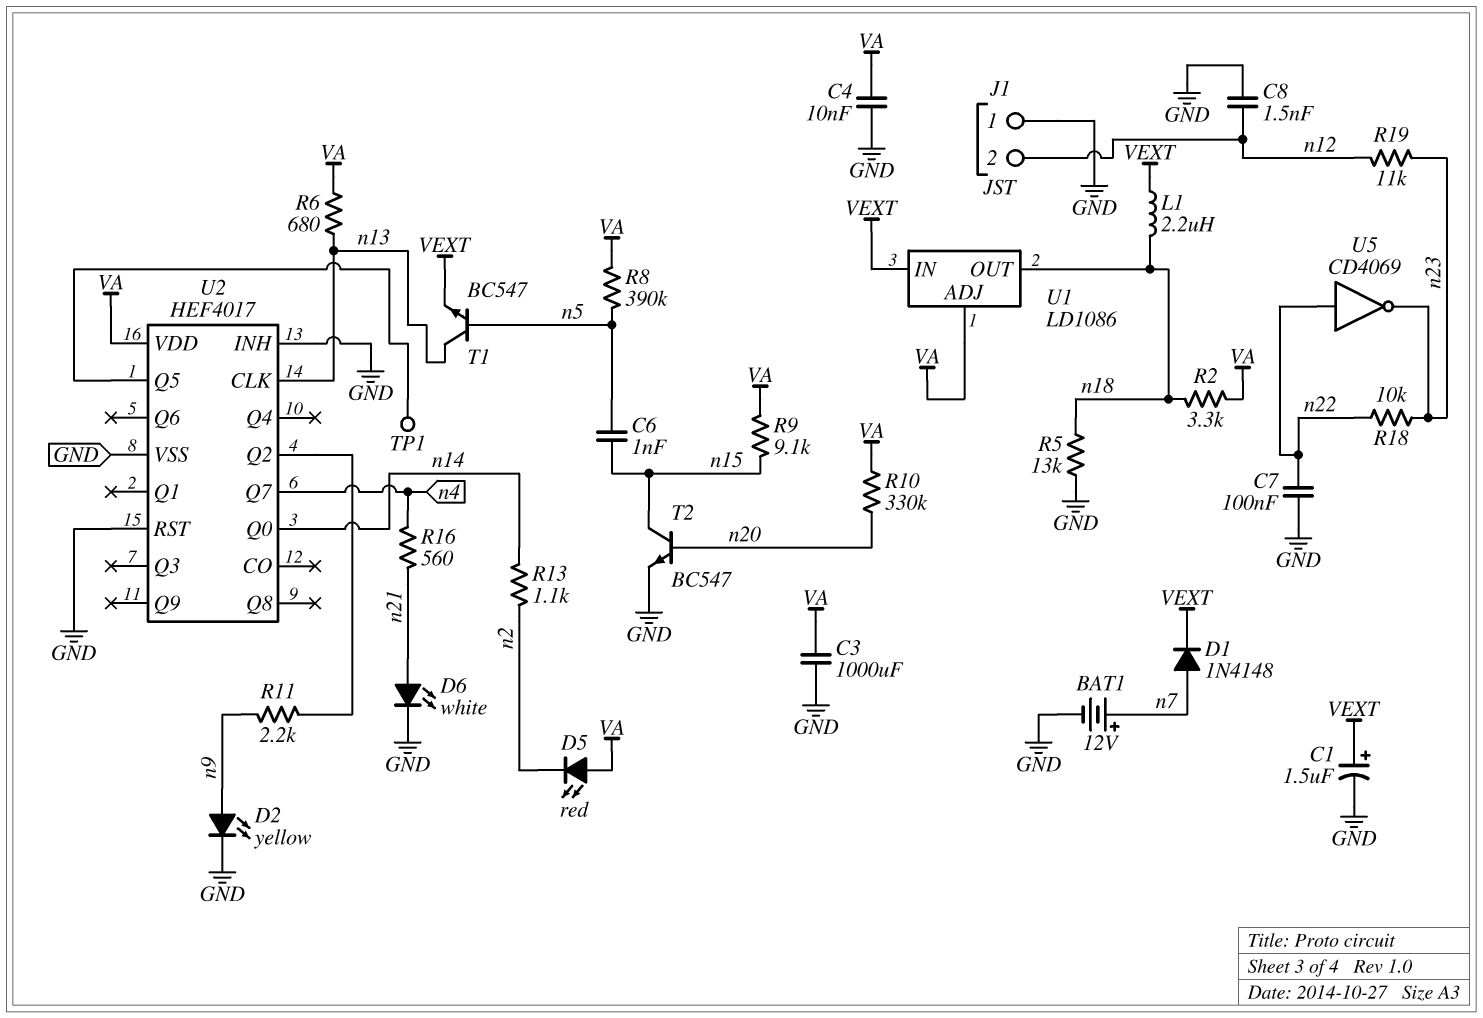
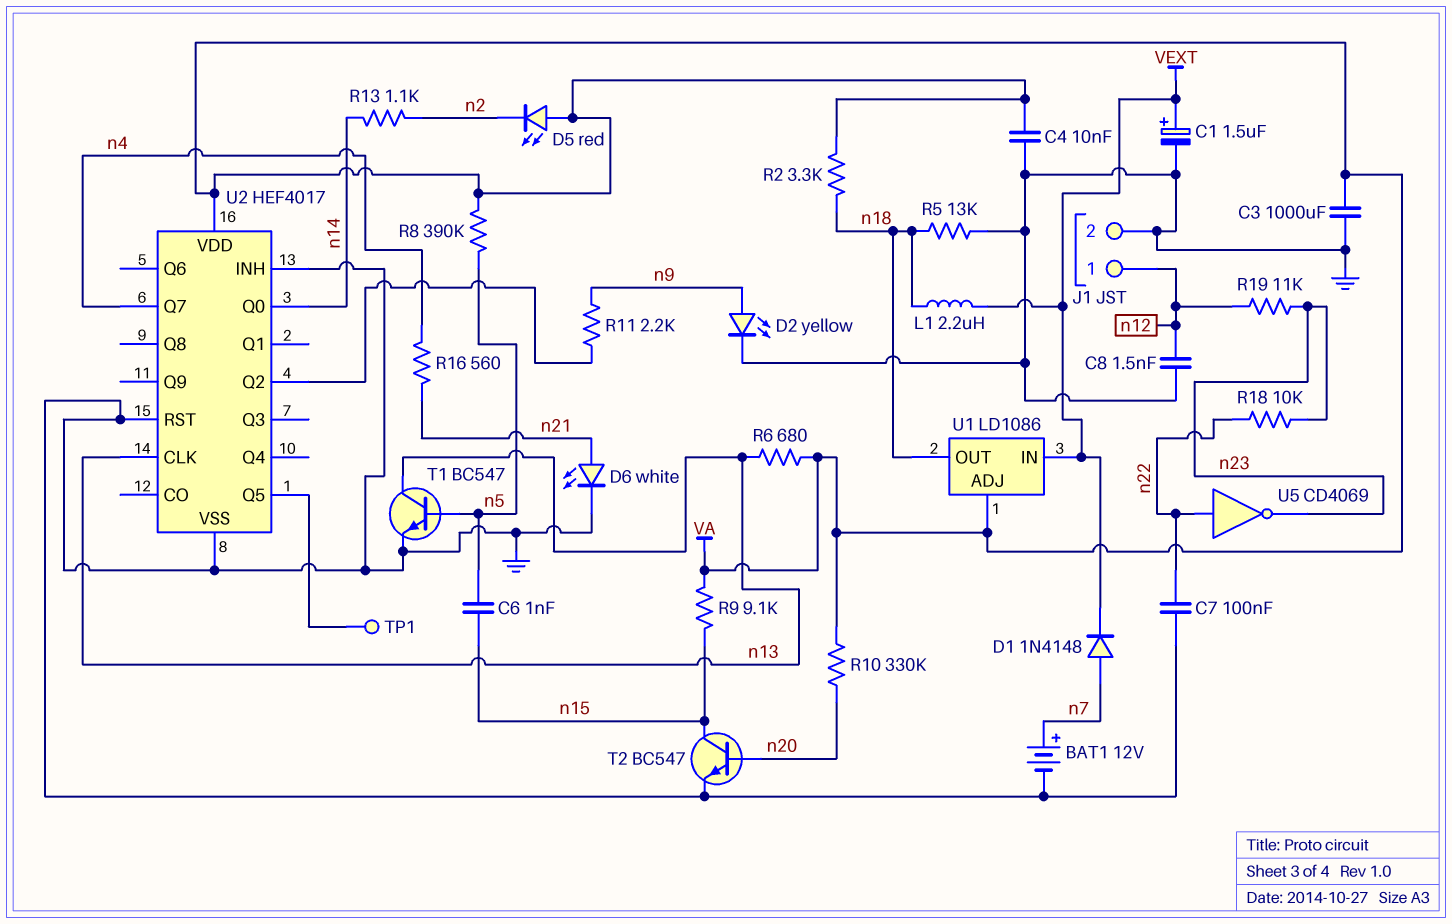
J1 pin 1: GND -> n12
J1 pin 2: n12 -> GND
T1: NPN BC547 (B n5, C n13, E VEXT) -> NPN BC547 (B n5, C n13, E GND)

